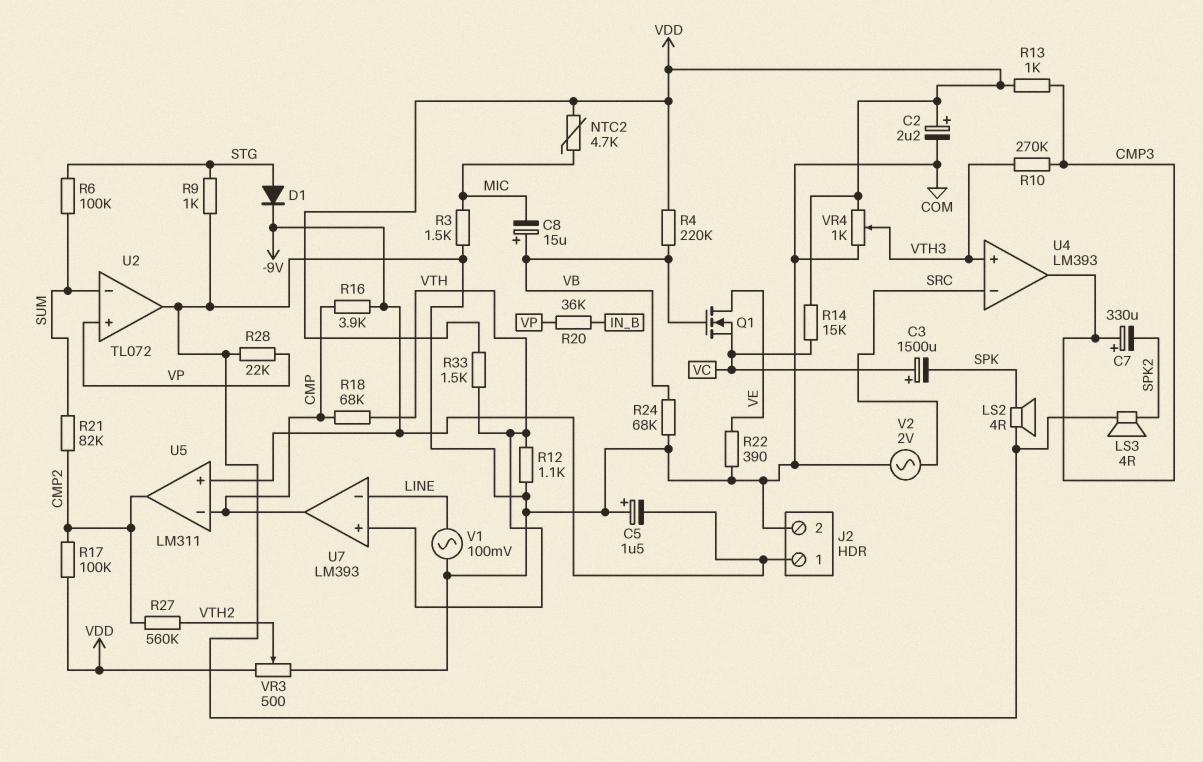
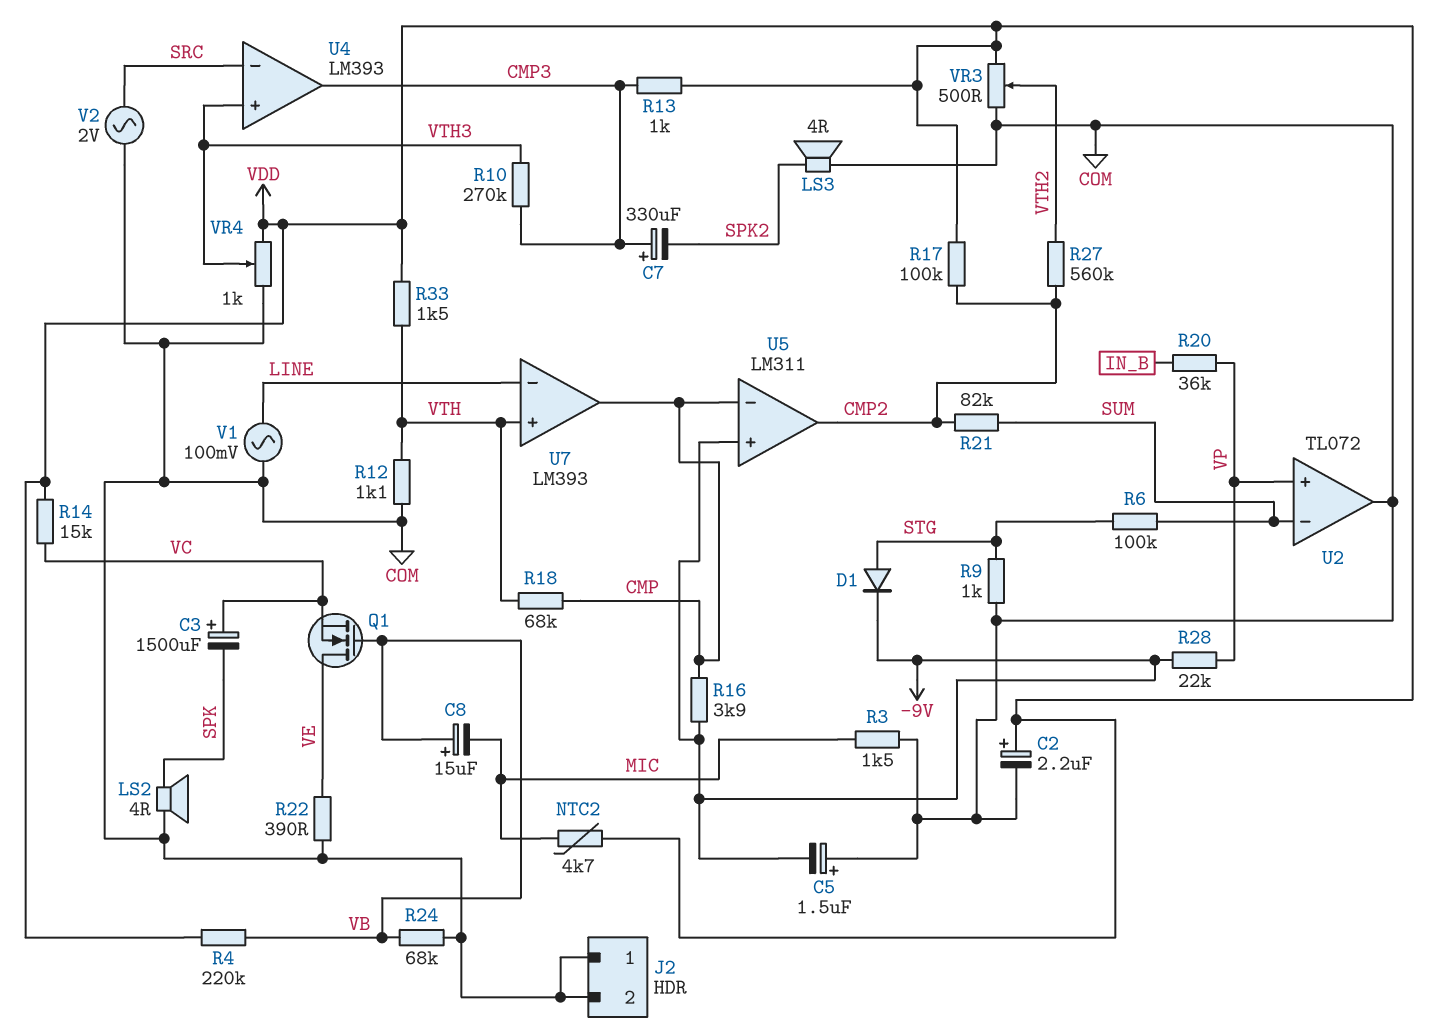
J2 pin 1: -9V -> COM
R28: 22k (COM, VP) -> 22k (-9V, VP)

